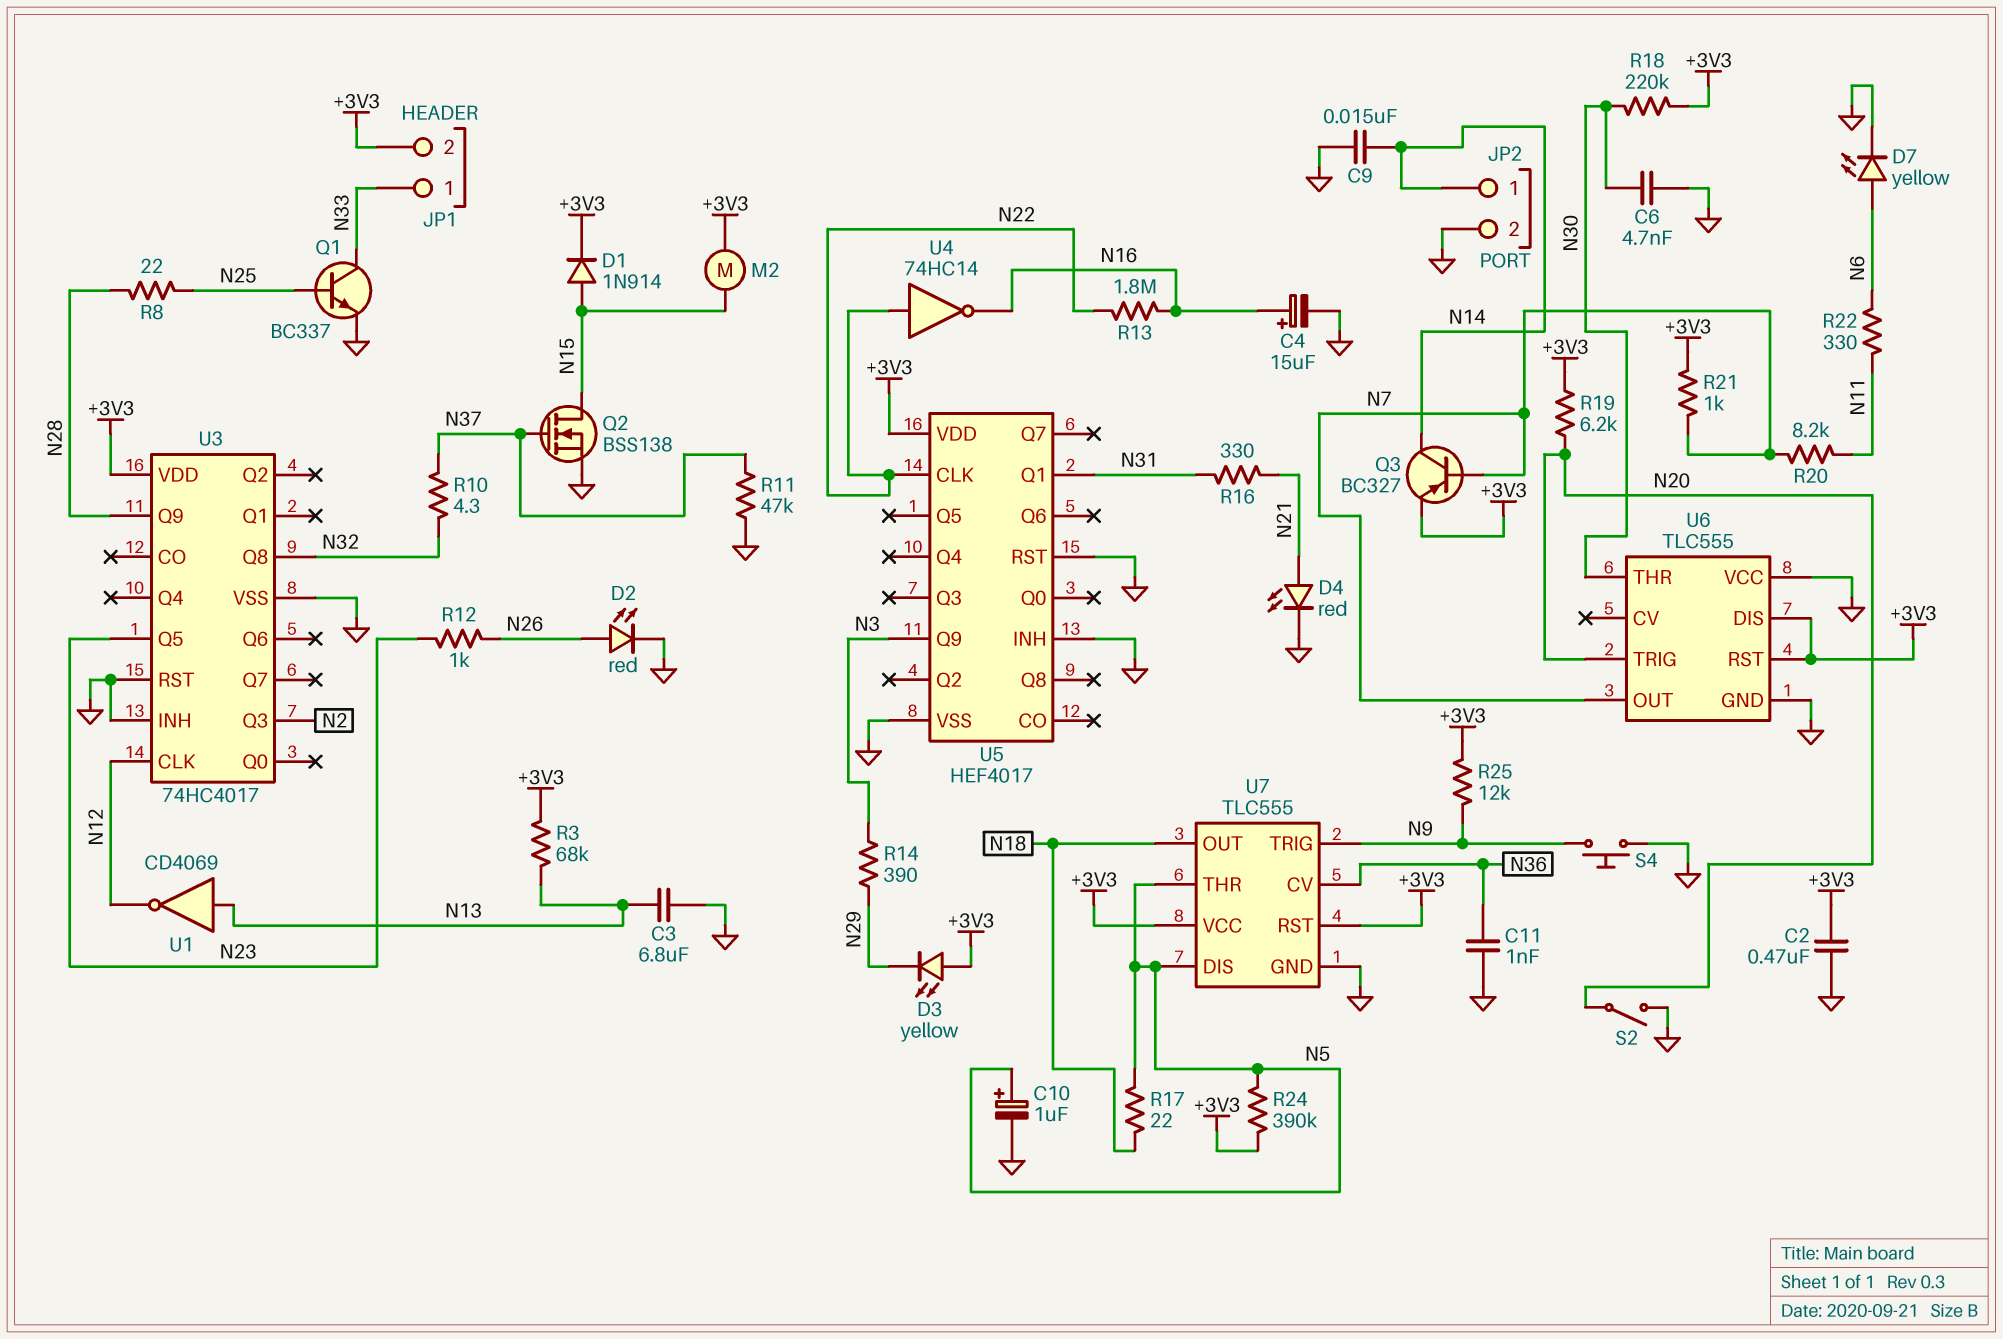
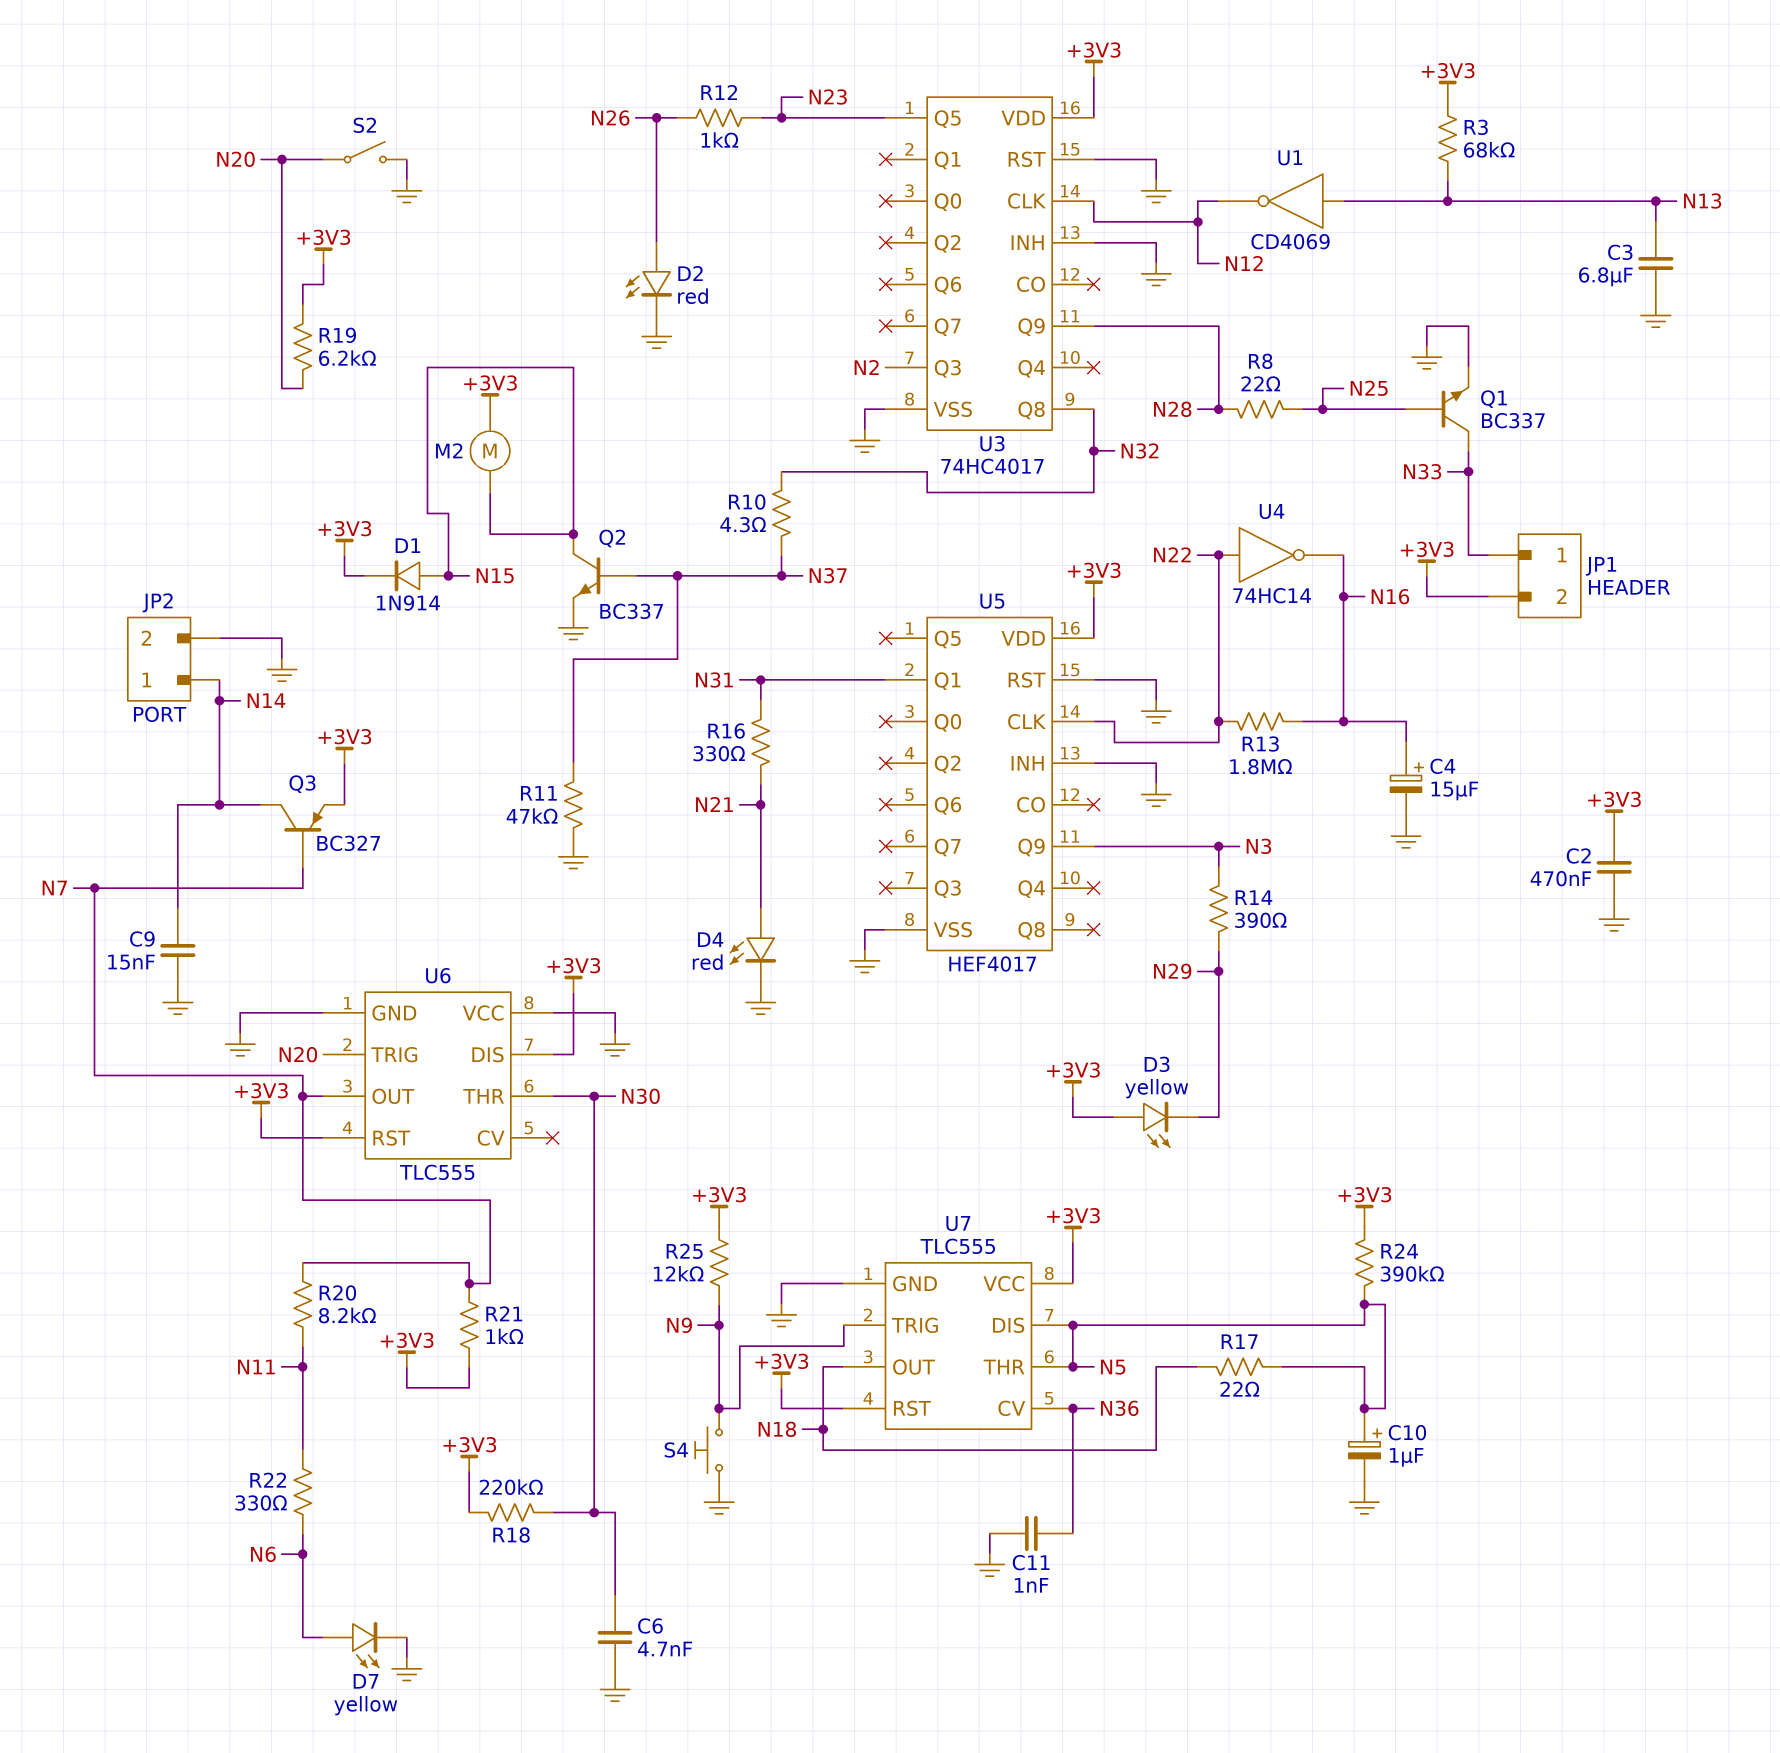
Q2: NMOS BSS138 (G N37, D N15, S GND) -> NPN BC337 (B N37, C N15, E GND)

